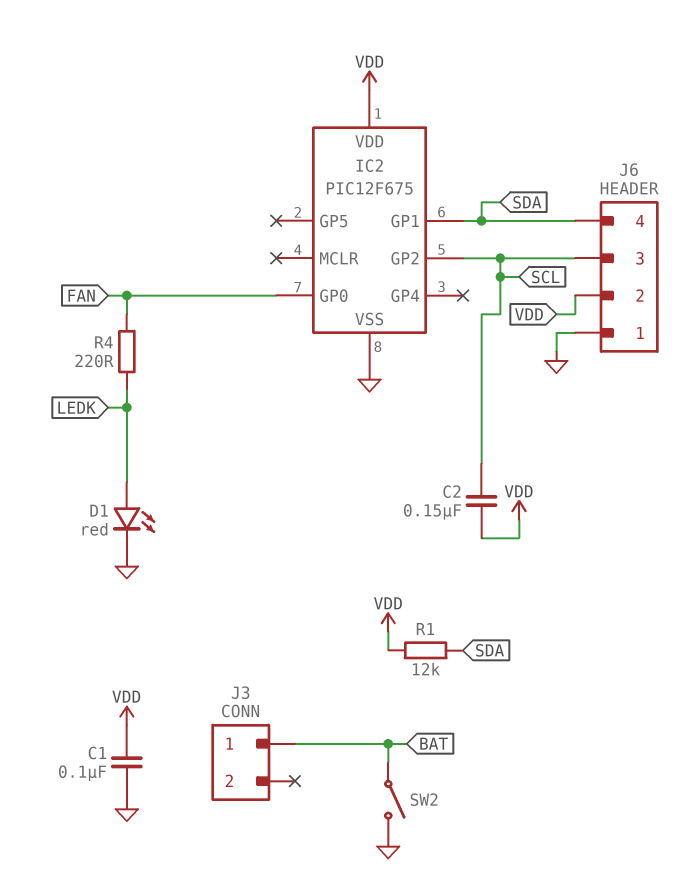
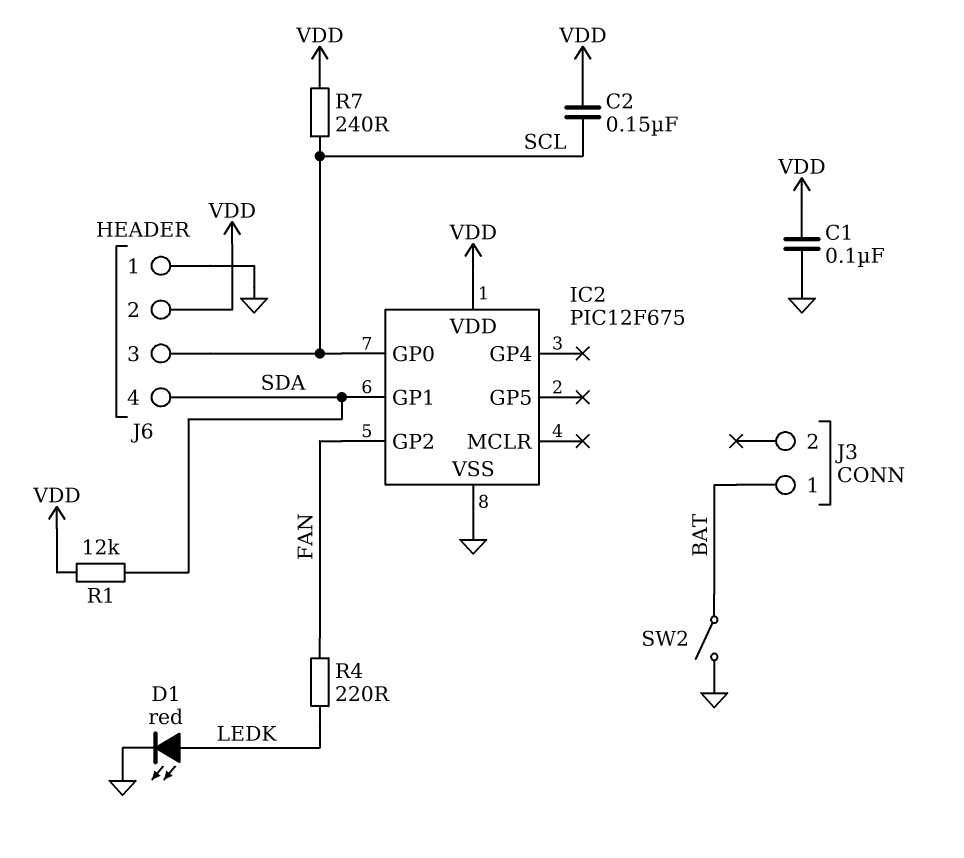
IC2 pin GP0: FAN -> SCL
IC2 pin GP2: SCL -> FAN
R7: none -> 240 (SCL, VDD)

